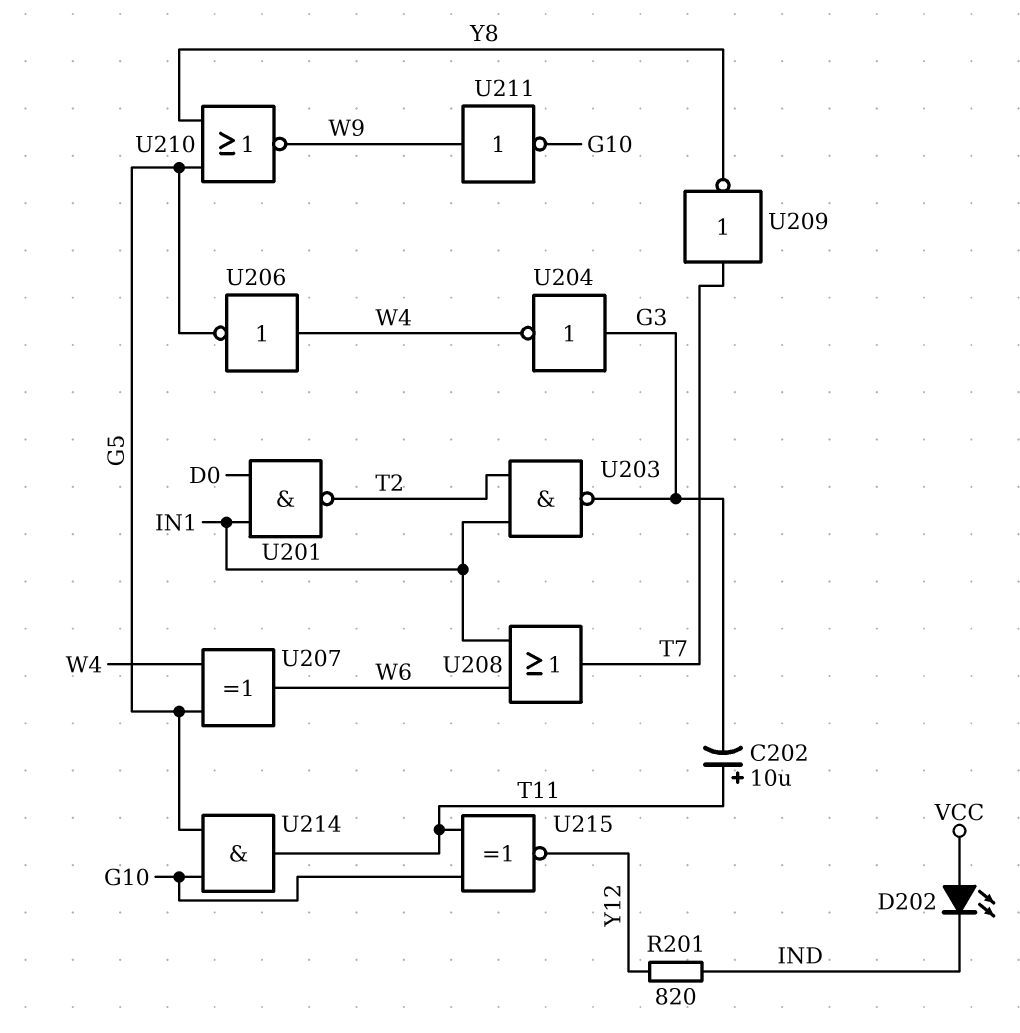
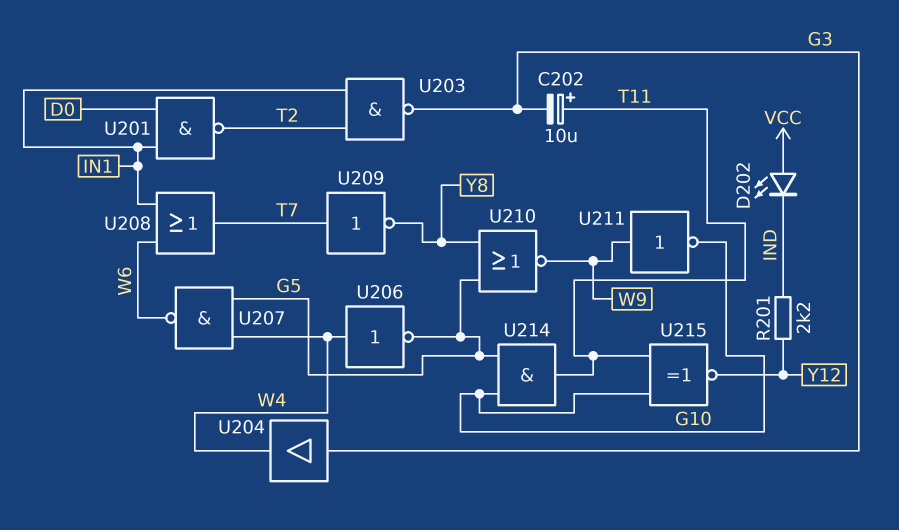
R201: 820 (IND, Y12) -> 2.2k (IND, Y12)
U204: NOT (in G3, out W4) -> buffer (in G3, out W4)
U207: XOR (in G5, in W4, out W6) -> NAND (in G5, in W4, out W6)

